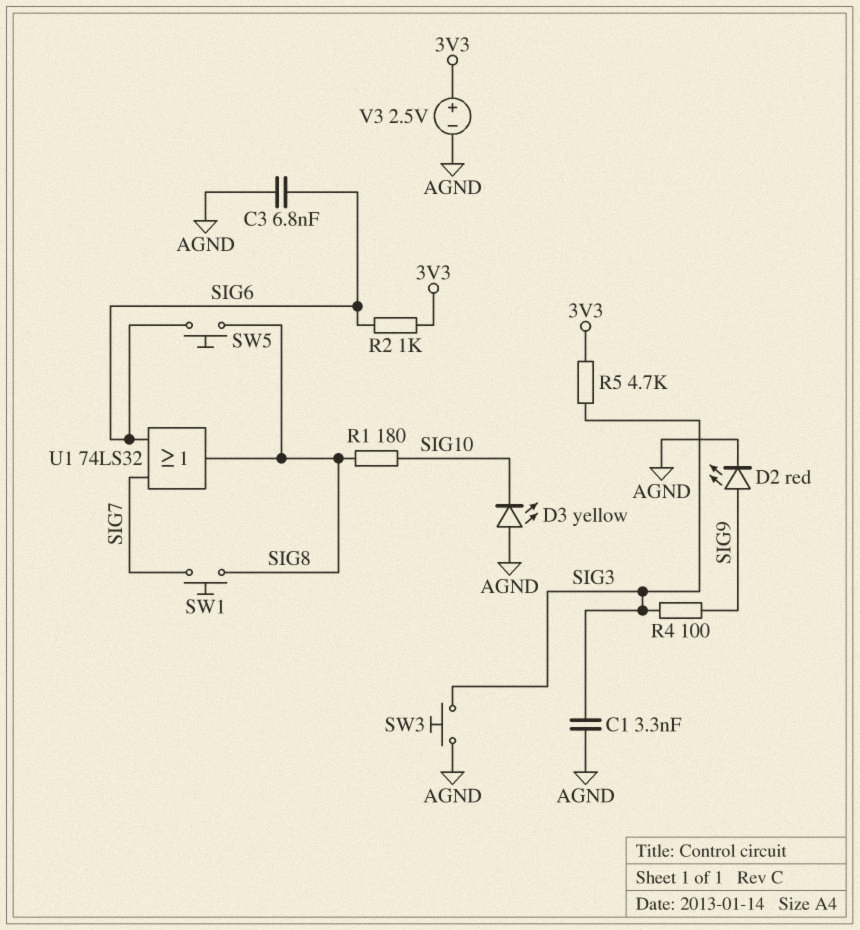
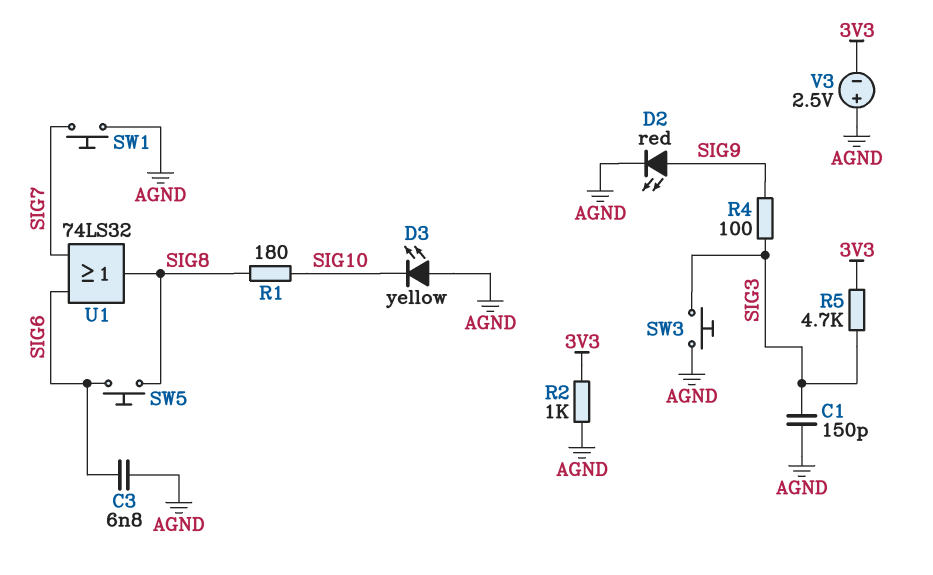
C1: 3.3nF (AGND, SIG3) -> 150pF (AGND, SIG3)
R2: 1k (3V3, SIG6) -> 1k (3V3, AGND)
SW1: button (SIG7, SIG8) -> button (AGND, SIG7)
V3: 2.5V (plus 3V3, minus AGND) -> 2.5V (plus AGND, minus 3V3)

